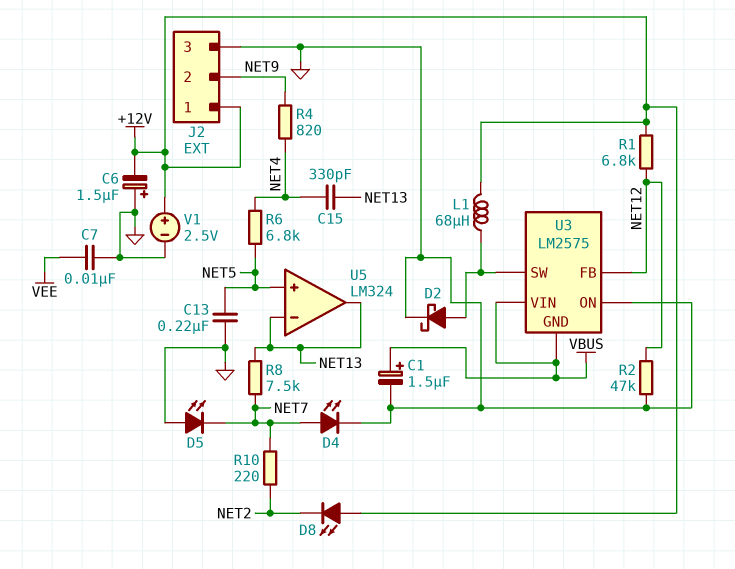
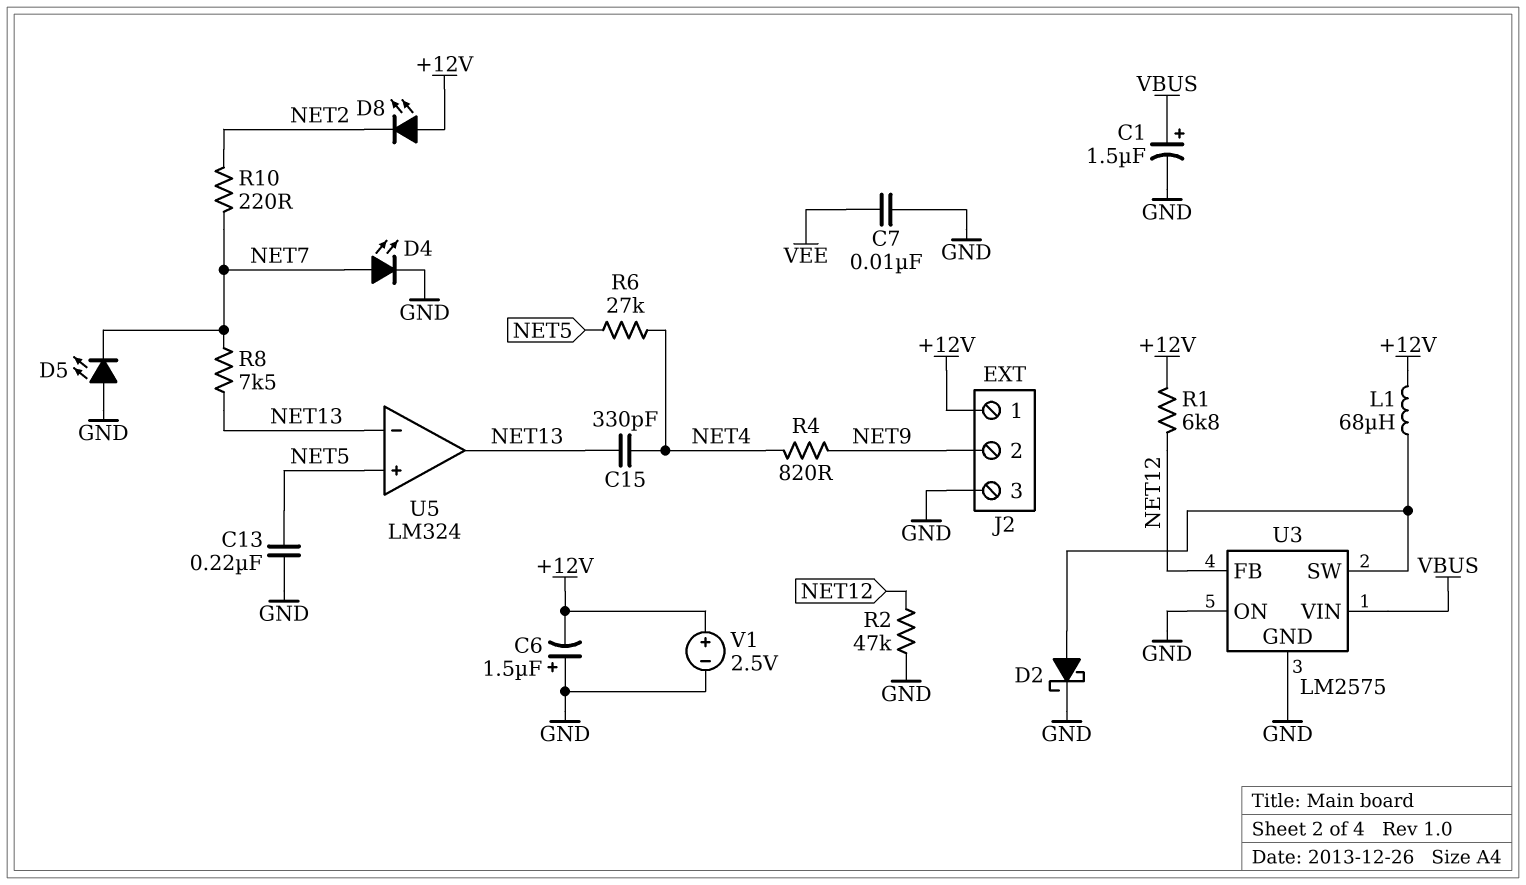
R6: 6.8k (NET4, NET5) -> 27k (NET4, NET5)
U3 pin GND: VBUS -> GND

